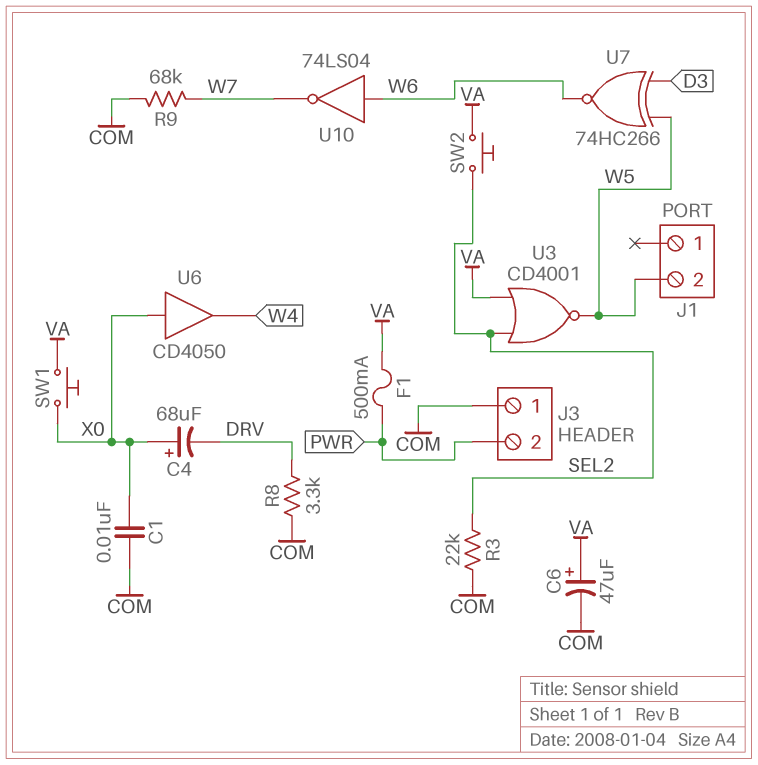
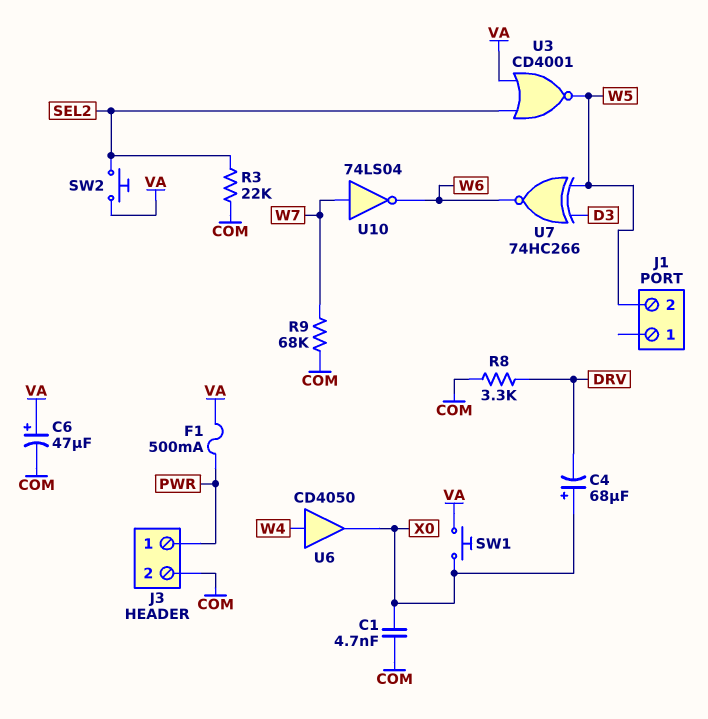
C1: 10nF (COM, X0) -> 4.7nF (COM, X0)
J3 pin 1: COM -> PWR
J3 pin 2: PWR -> COM
U6: buffer CD4050 (in X0, out W4) -> buffer CD4050 (in W4, out X0)
U10: NOT 74LS04 (in W6, out W7) -> NOT 74LS04 (in W7, out W6)

